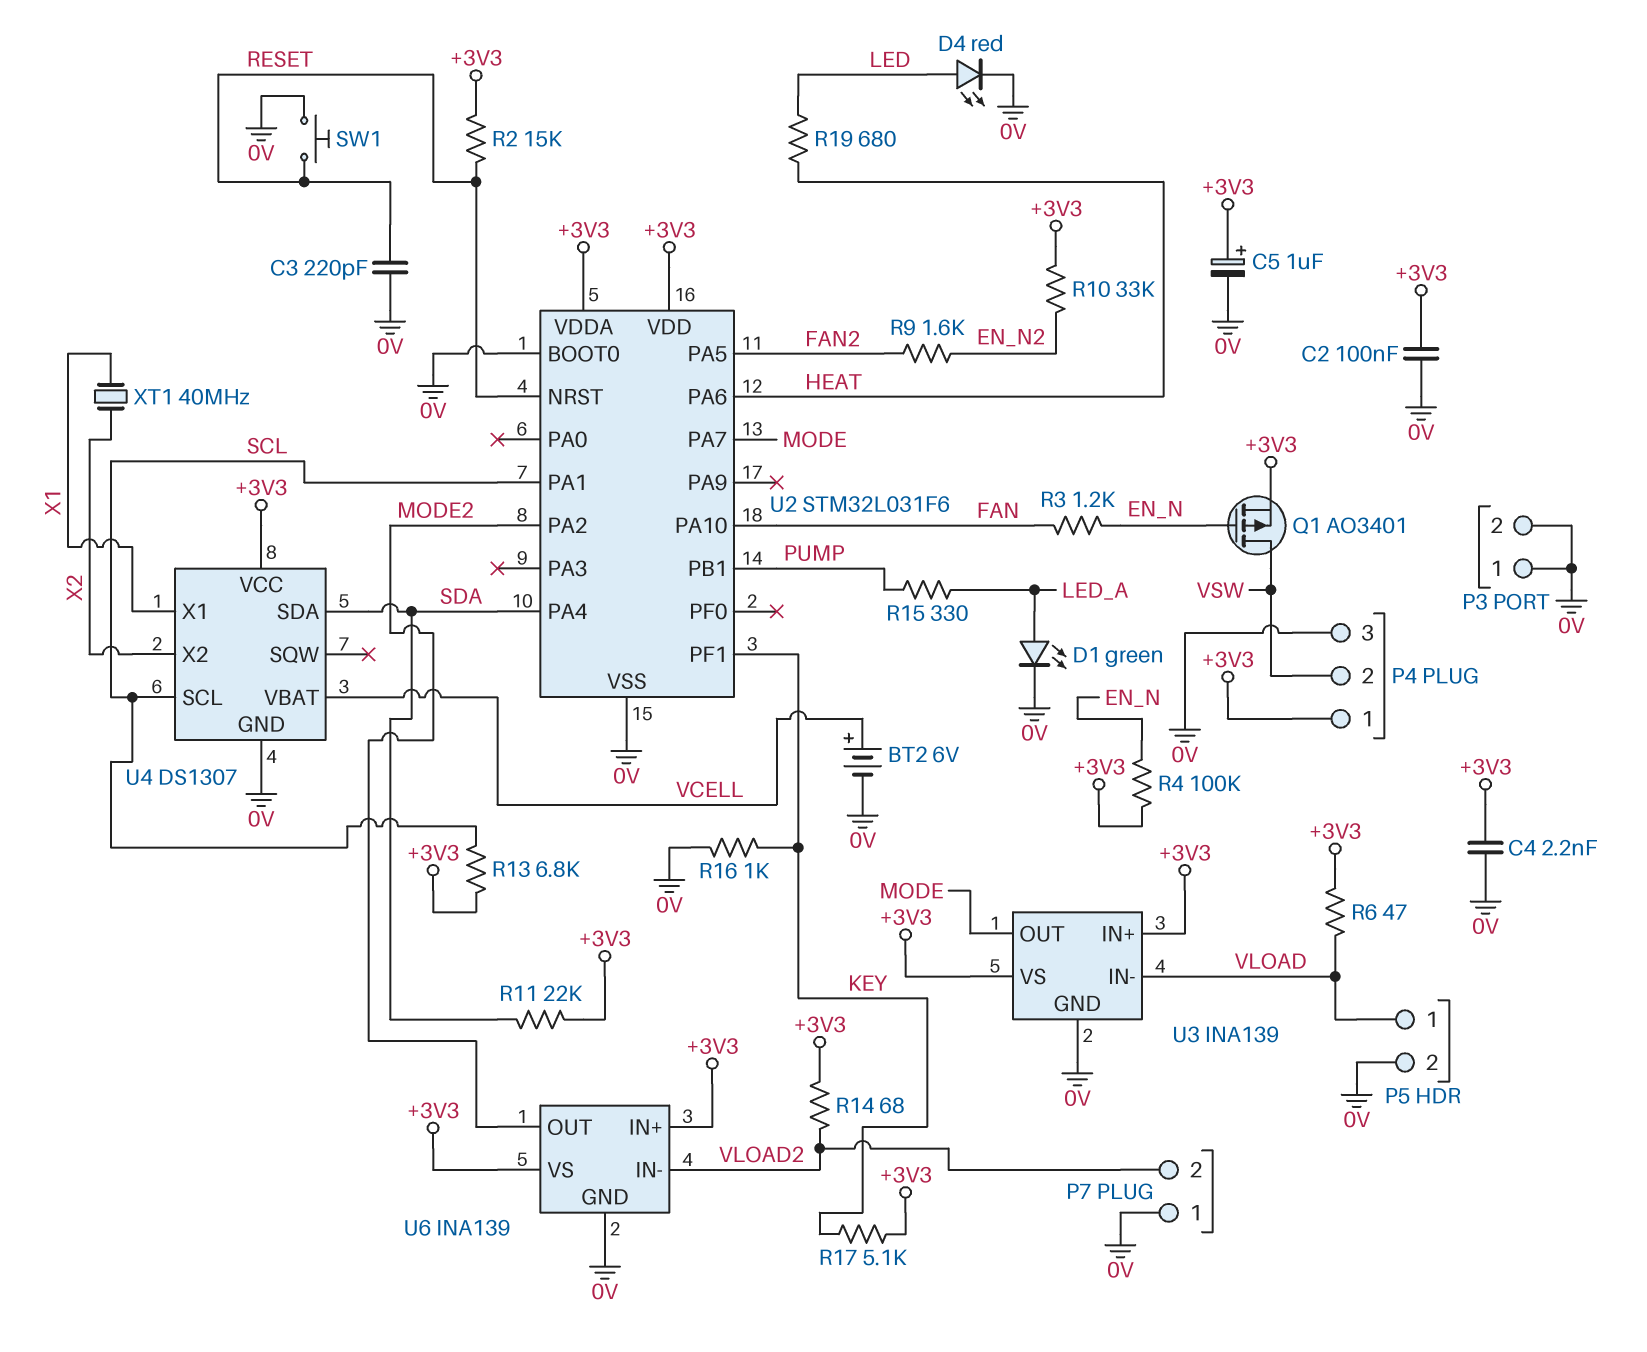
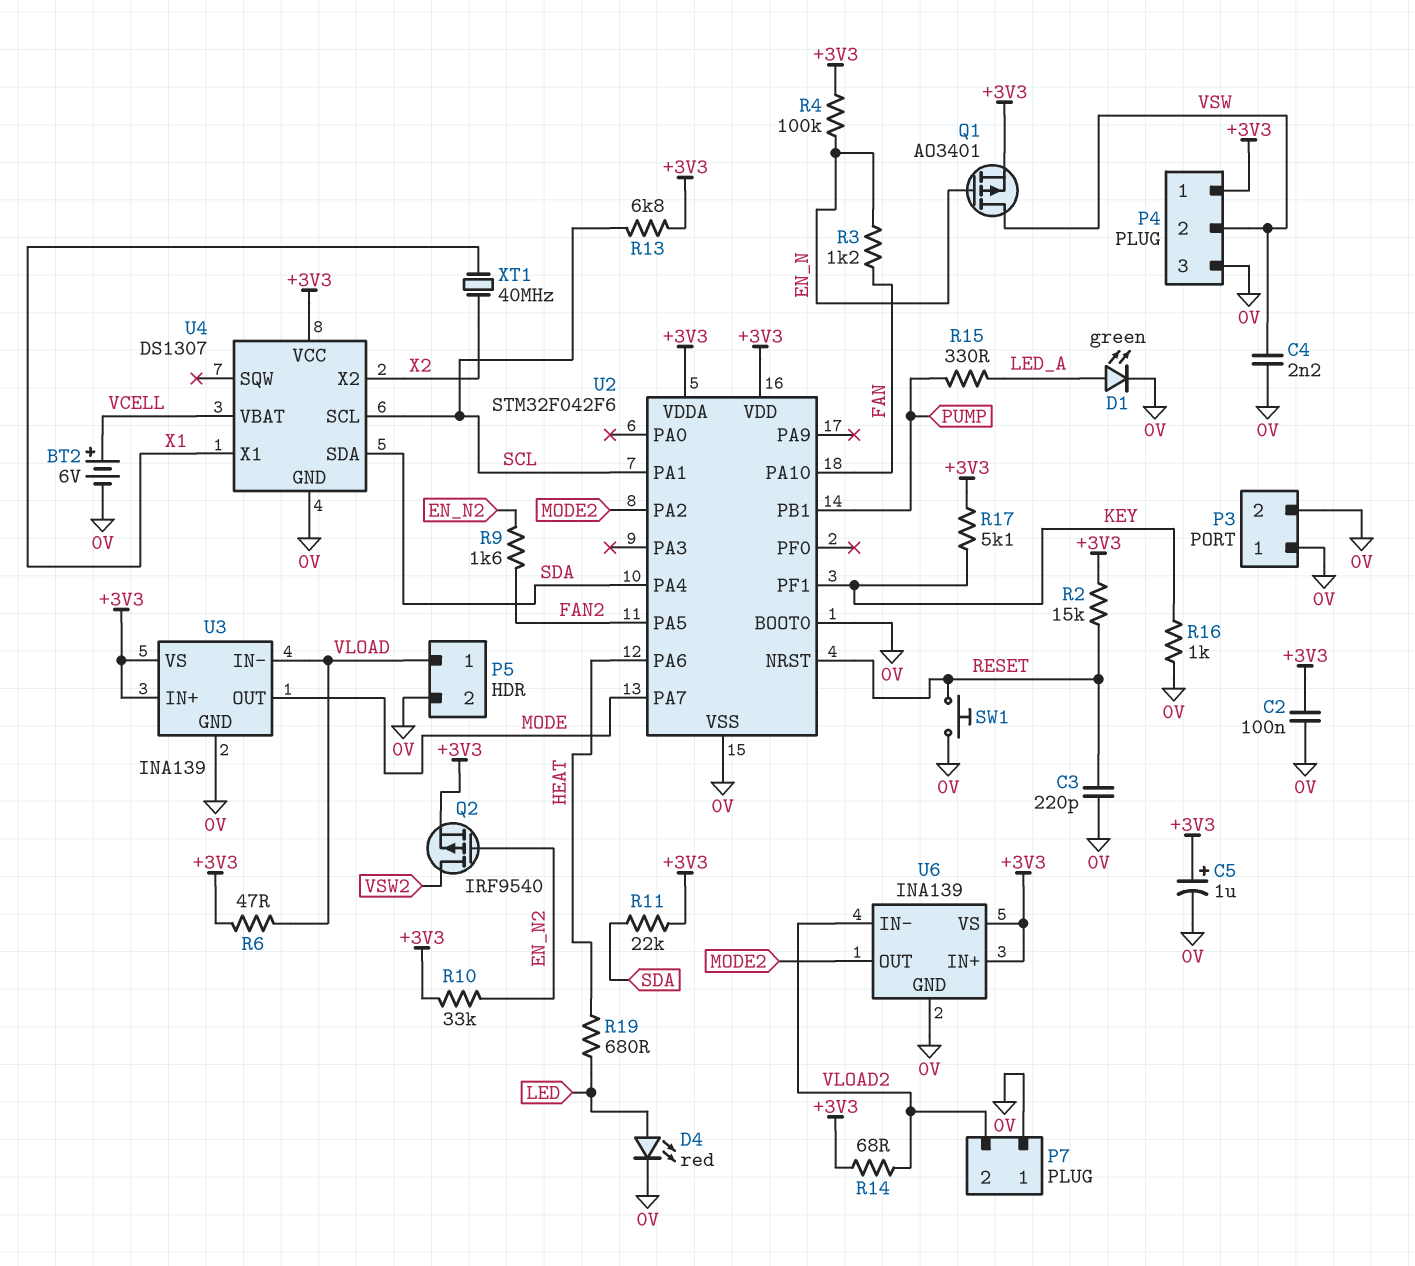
C4: 2.2nF (+3V3, 0V) -> 2.2nF (0V, VSW)
Q2: none -> PMOS IRF9540 (G EN_N2, D VSW2, S +3V3)
U2: STM32L031F6 -> STM32F042F6

